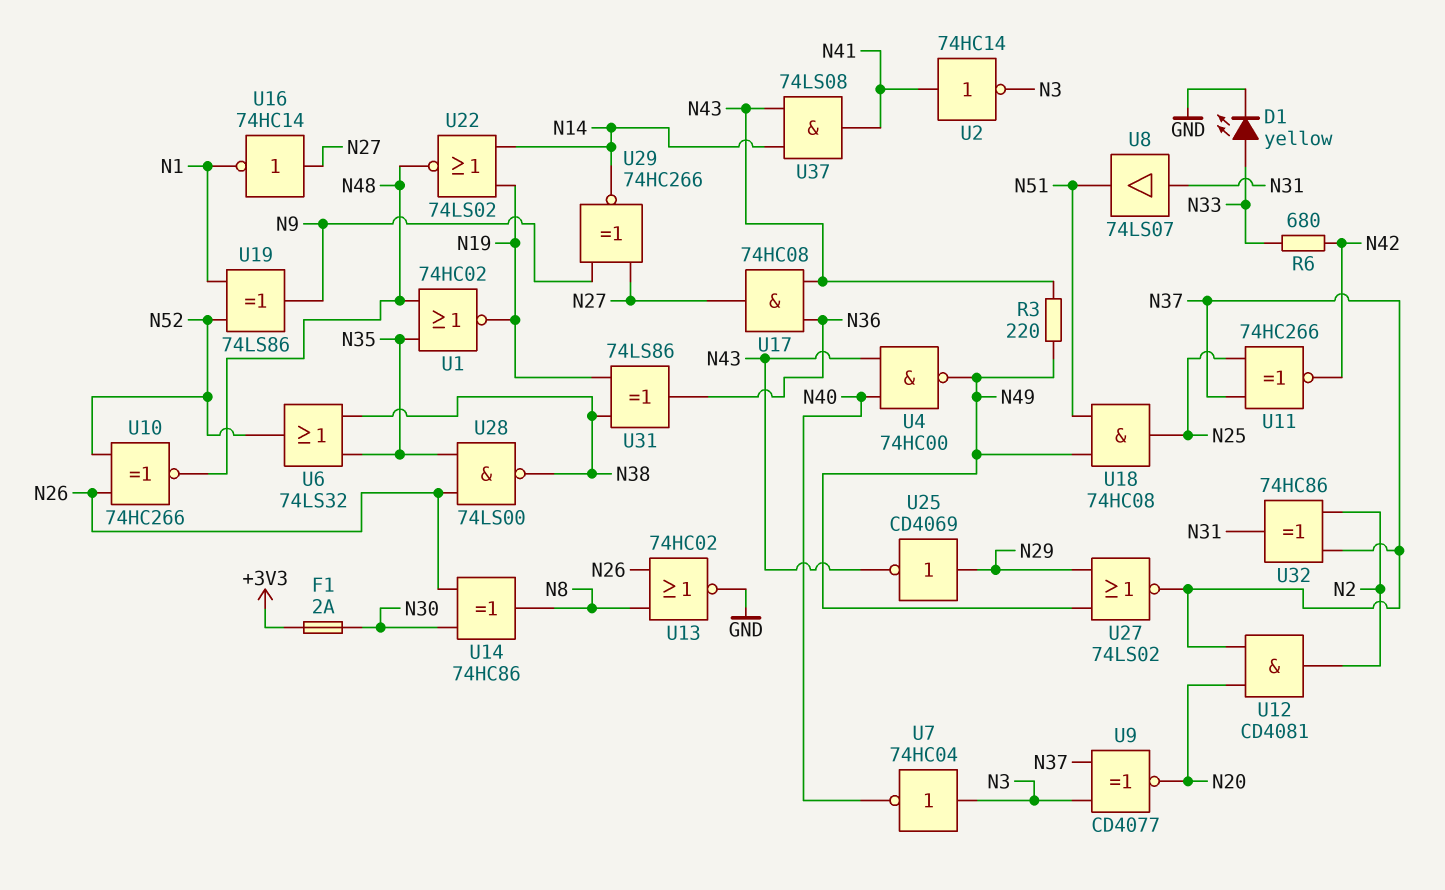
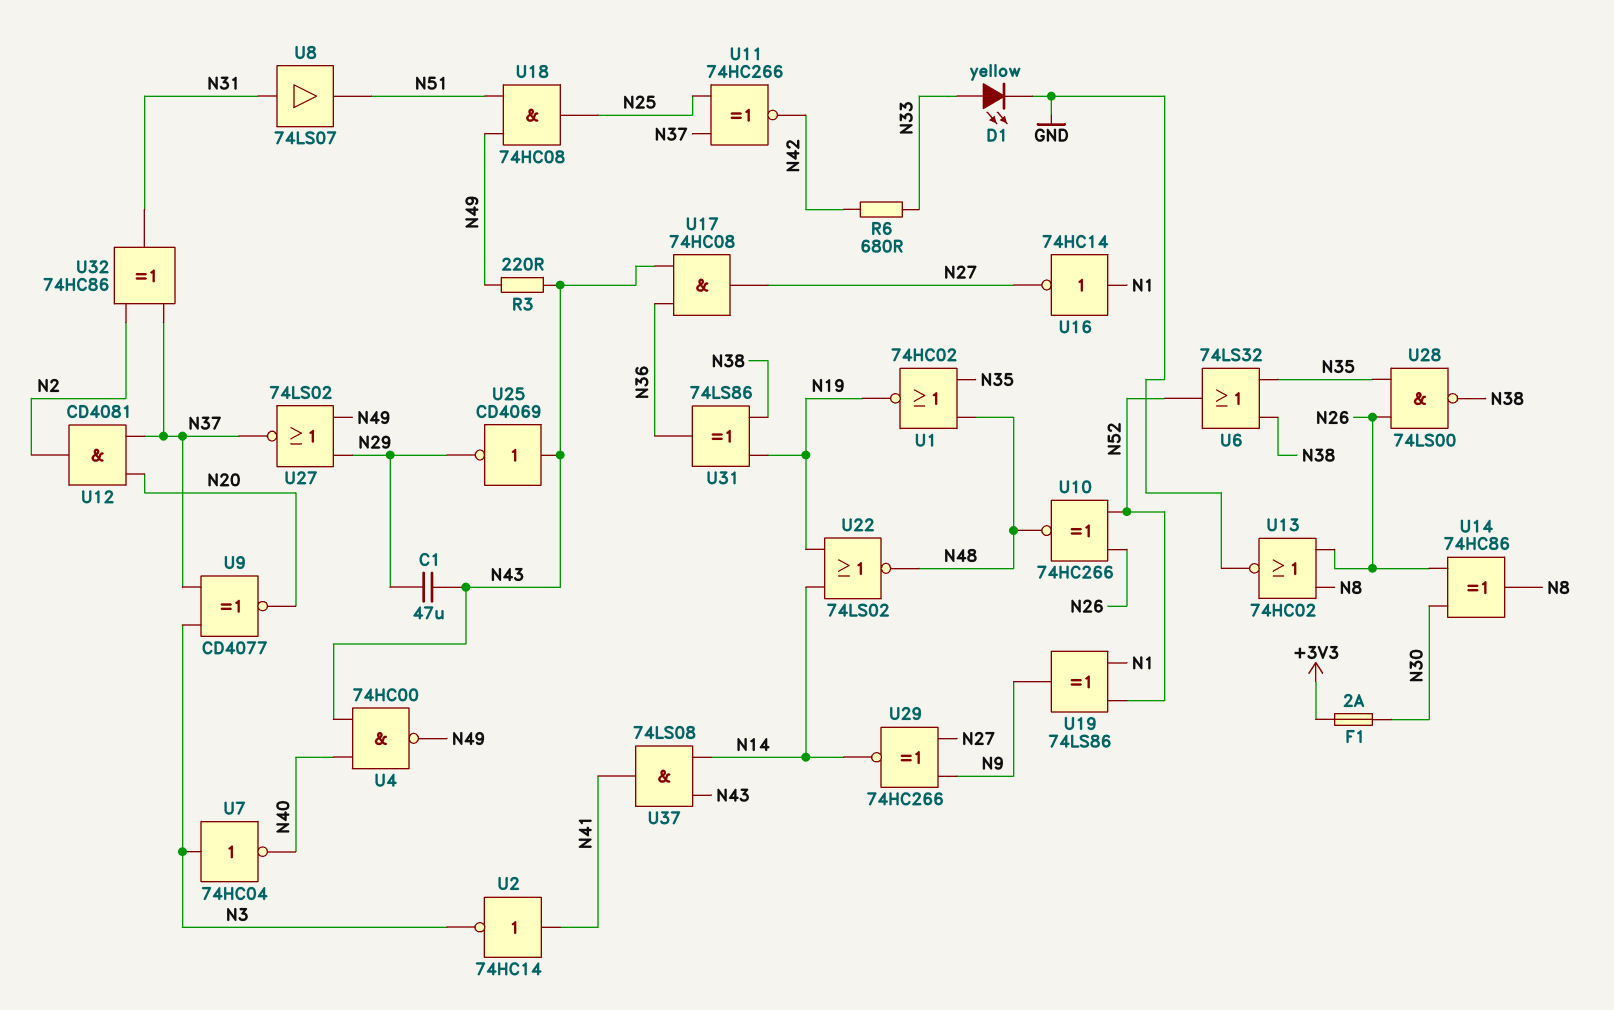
C1: none -> 47uF (N29, N43)
U16: NOT 74HC14 (in N27, out N1) -> NOT 74HC14 (in N1, out N27)
U25: NOT CD4069 (in N29, out N43) -> NOT CD4069 (in N43, out N29)

